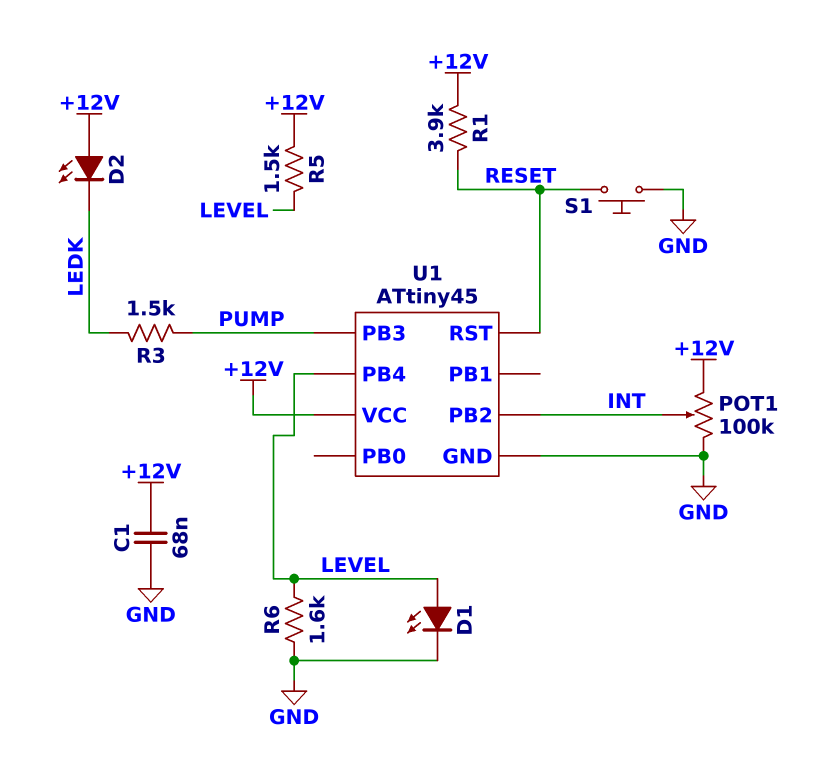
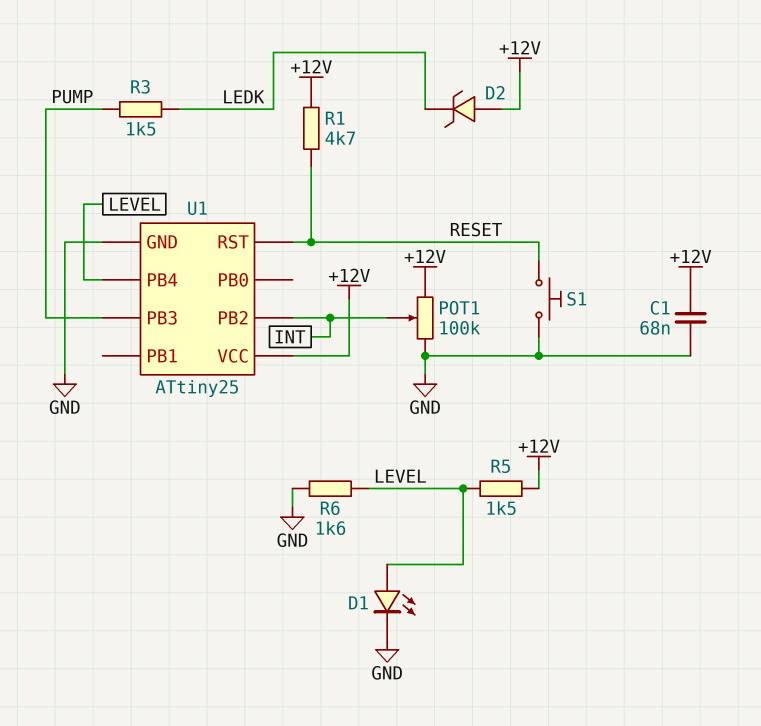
D2: LED (A +12V, K LEDK) -> zener (A +12V, K LEDK)
R1: 3.9k (+12V, RESET) -> 4.7k (+12V, RESET)
U1: ATtiny45 -> ATtiny25

